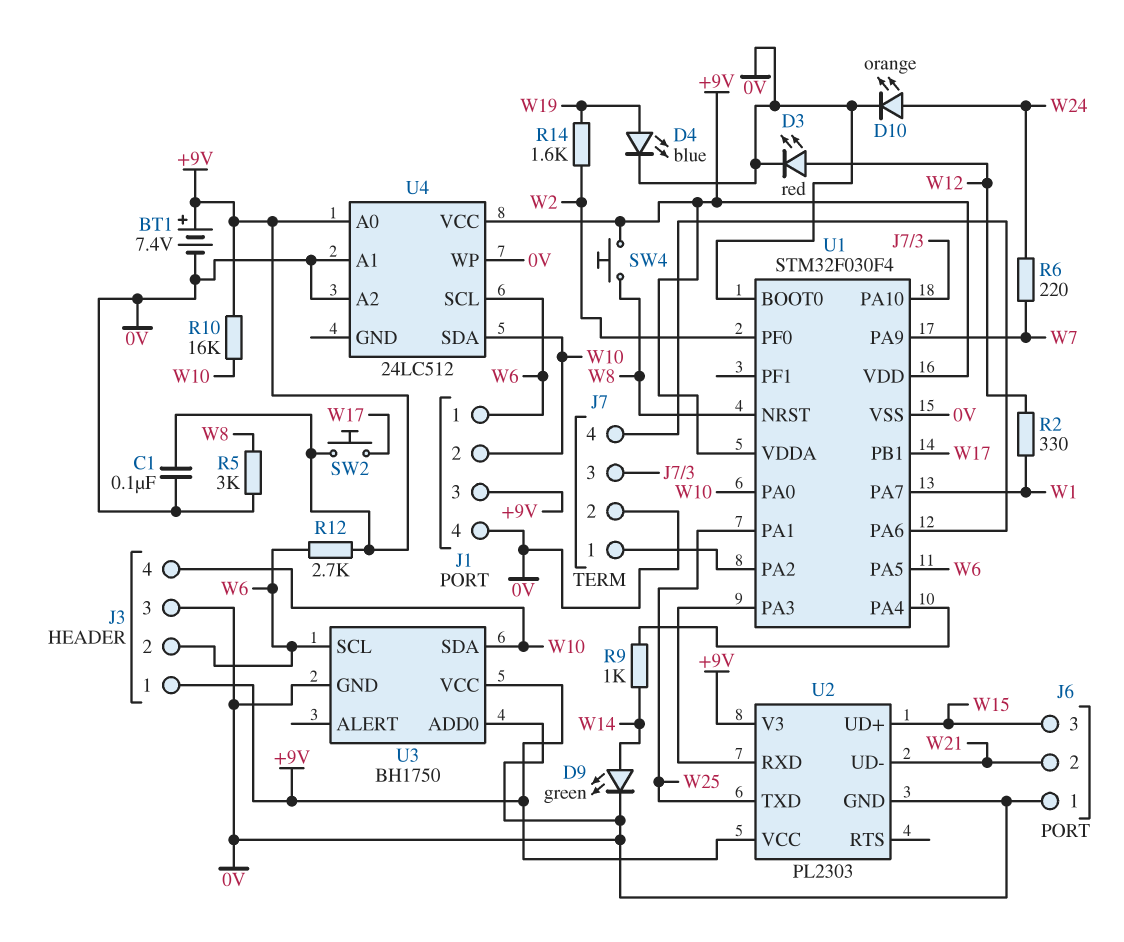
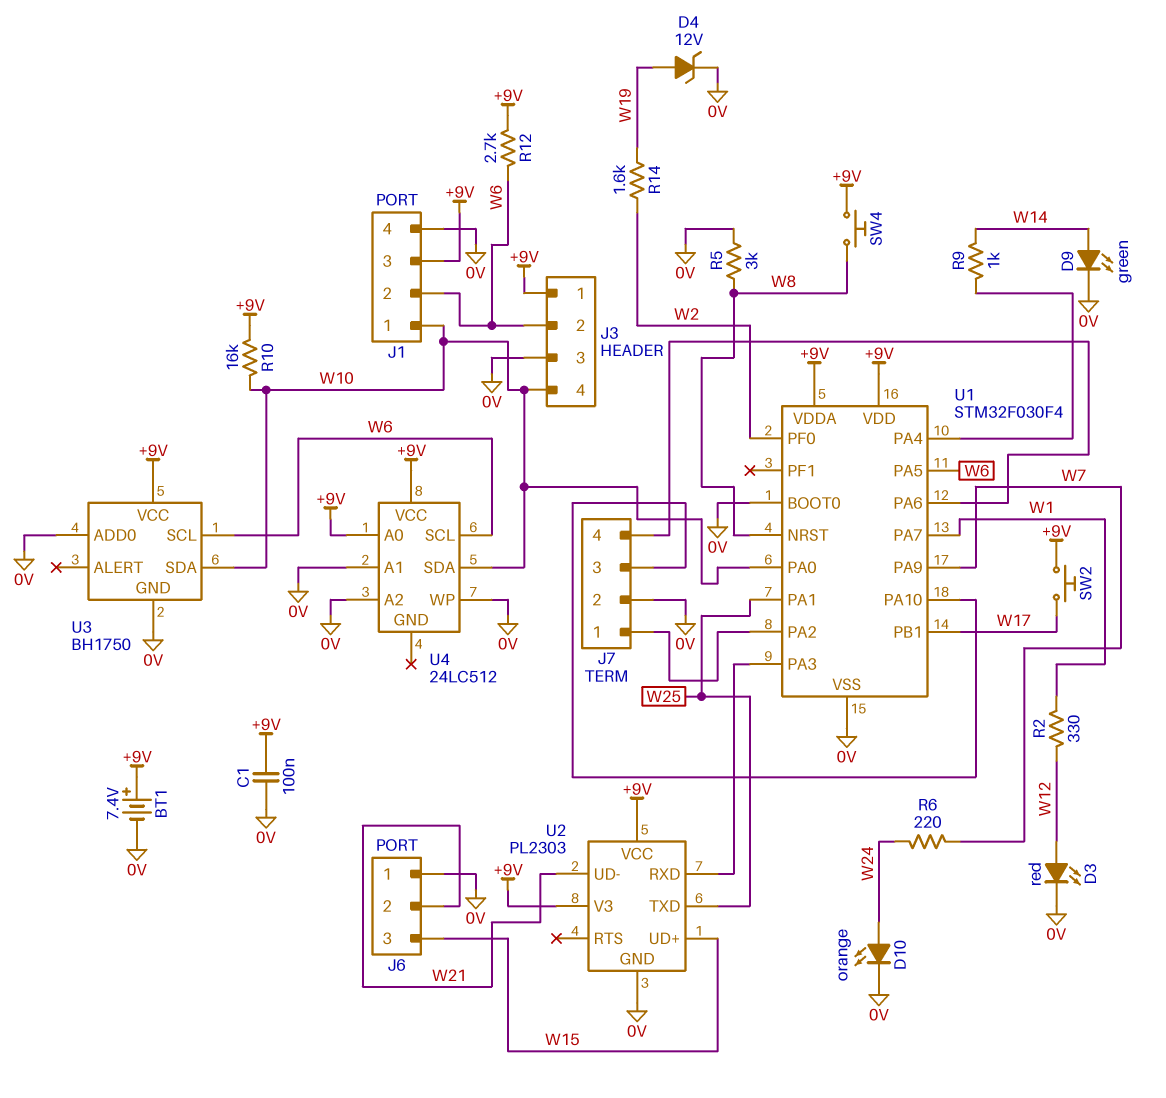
D4: LED blue (A W19, K 0V) -> zener 12V (A W19, K 0V)
J1 pin 1: W6 -> W10
J1 pin 2: W10 -> W6

